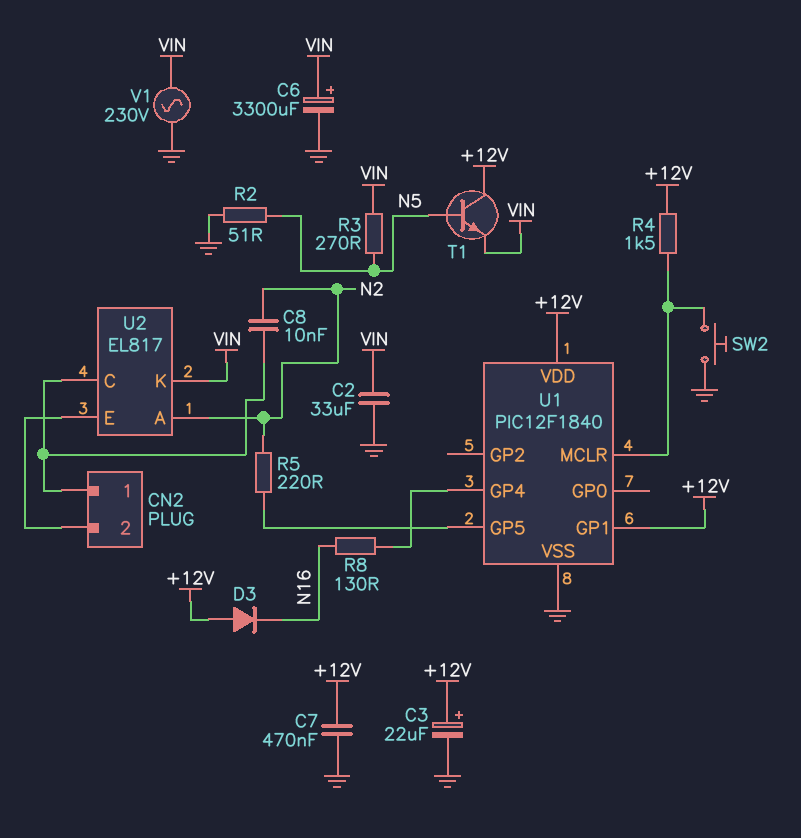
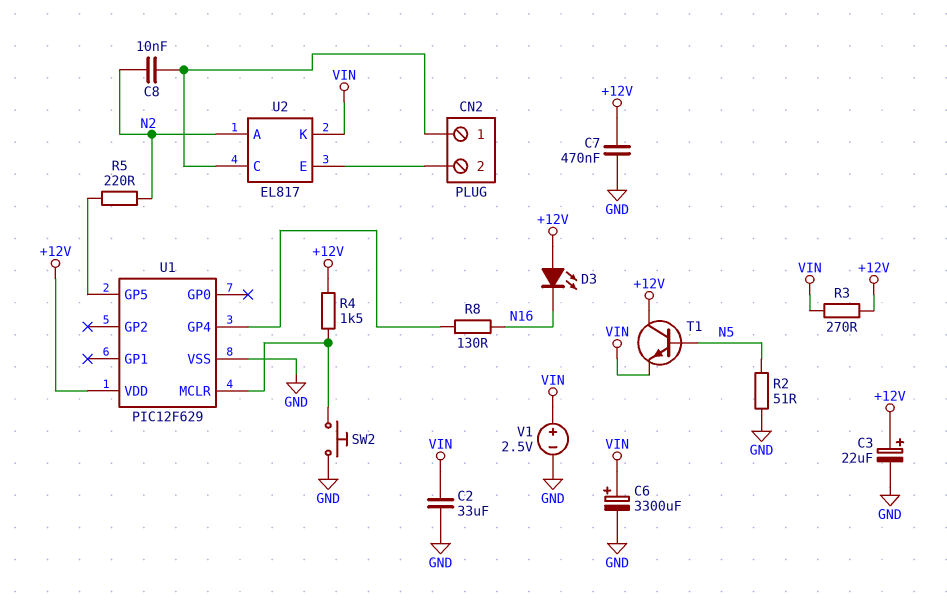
D3: diode (A +12V, K N16) -> LED (A +12V, K N16)
R3: 270 (N5, VIN) -> 270 (+12V, VIN)
U1: PIC12F1840 -> PIC12F629
U1 pin GP1: +12V -> none
V1: AC 230V (GND, VIN) -> 2.5V (plus VIN, minus GND)

